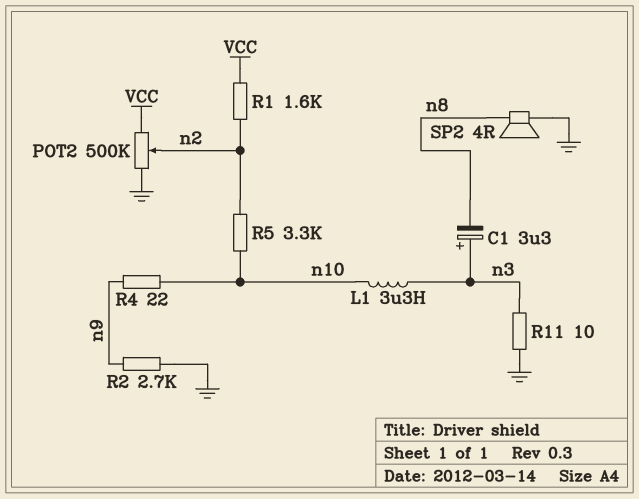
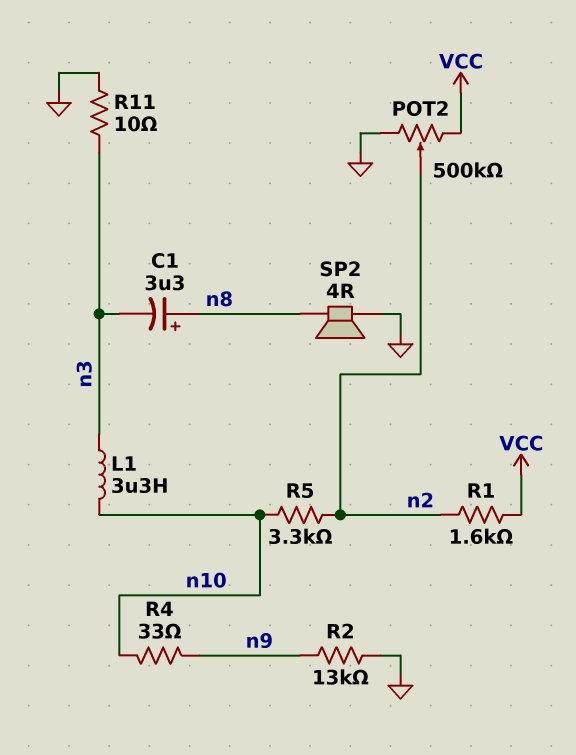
C1: 3.3uF (plus n3, minus n8) -> 3.3uF (plus n8, minus n3)
R2: 2.7k (GND, n9) -> 13k (GND, n9)
R4: 22 (n9, n10) -> 33 (n9, n10)

